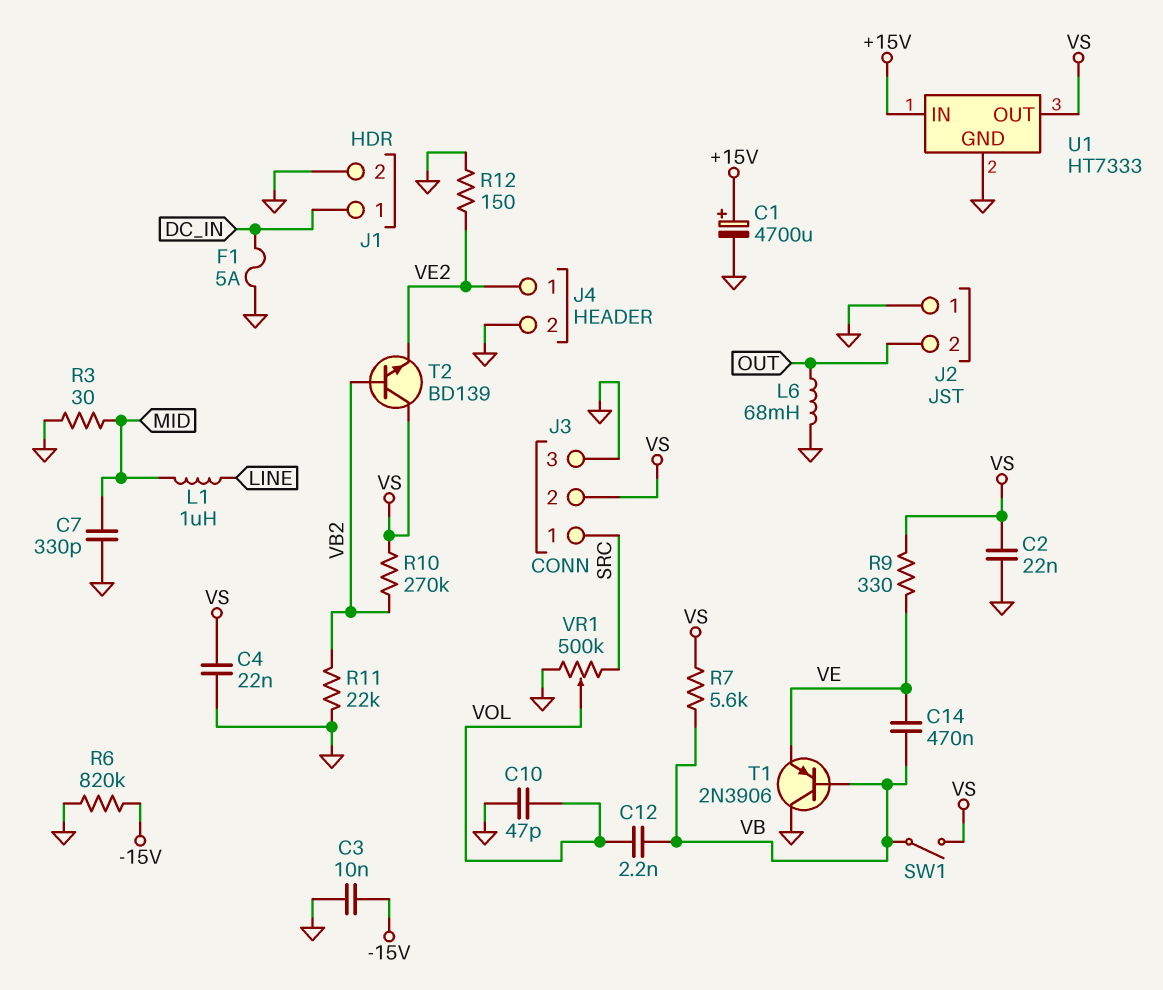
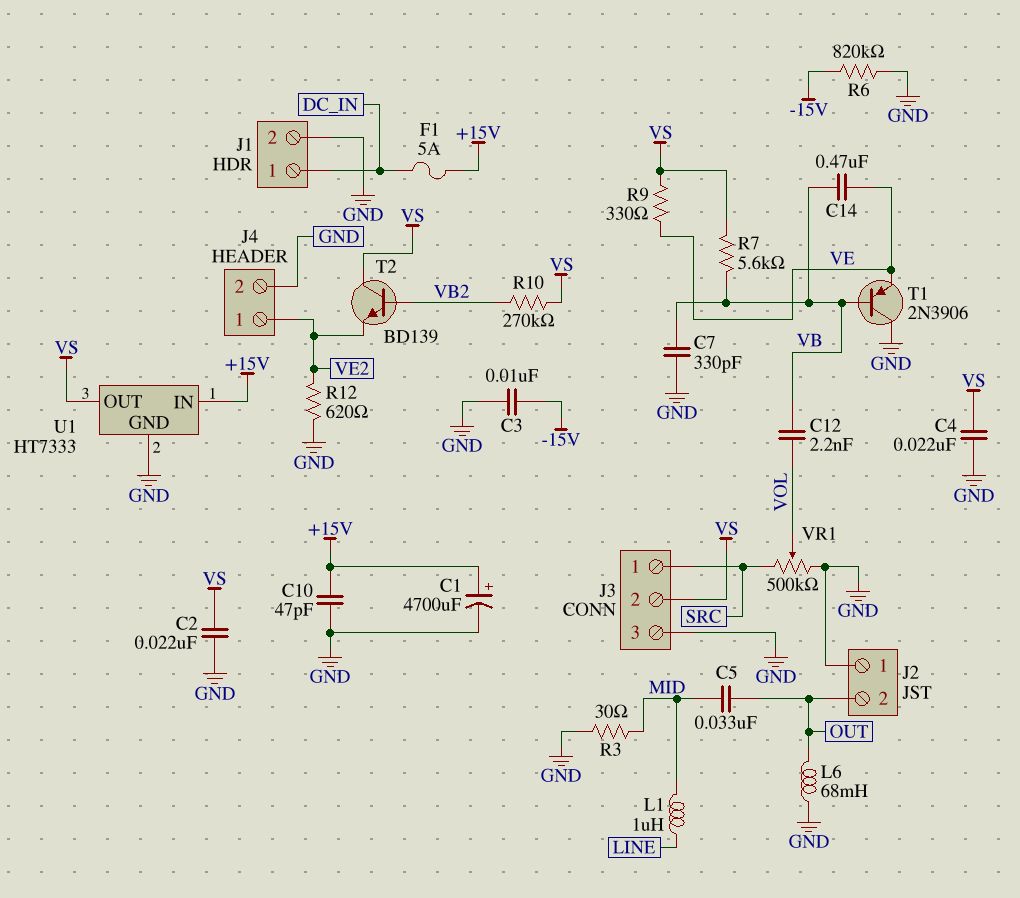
C5: none -> 33nF (MID, OUT)
C7: 330pF (GND, MID) -> 330pF (GND, VB)
C10: 47pF (GND, VOL) -> 47pF (+15V, GND)
F1: 5A (DC_IN, GND) -> 5A (+15V, DC_IN)
R11: 22k (GND, VB2) -> none
R12: 150 (GND, VE2) -> 620 (GND, VE2)
SW1: switch (VB, VS) -> none

